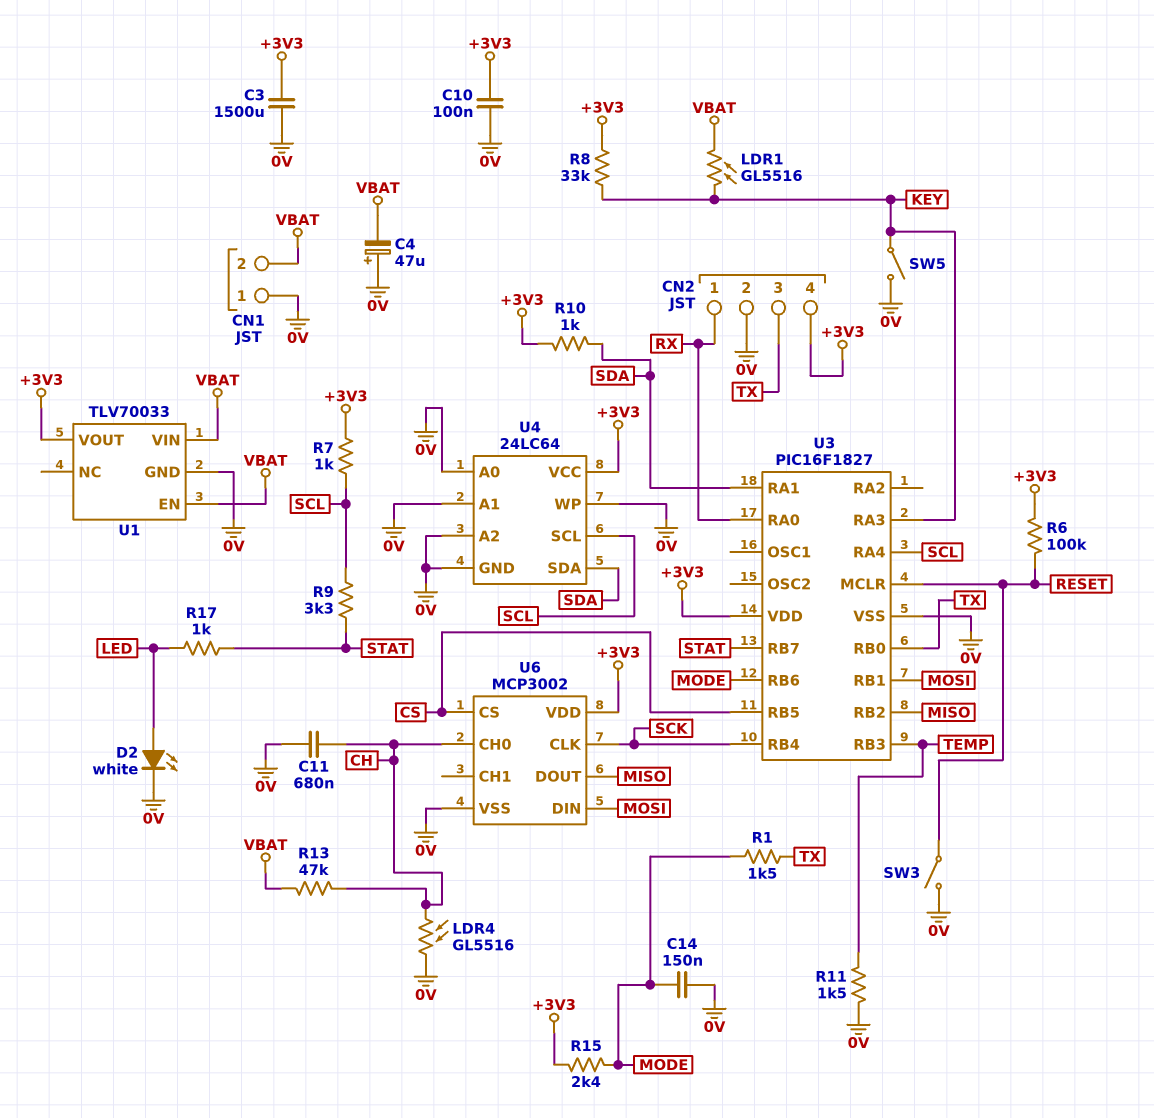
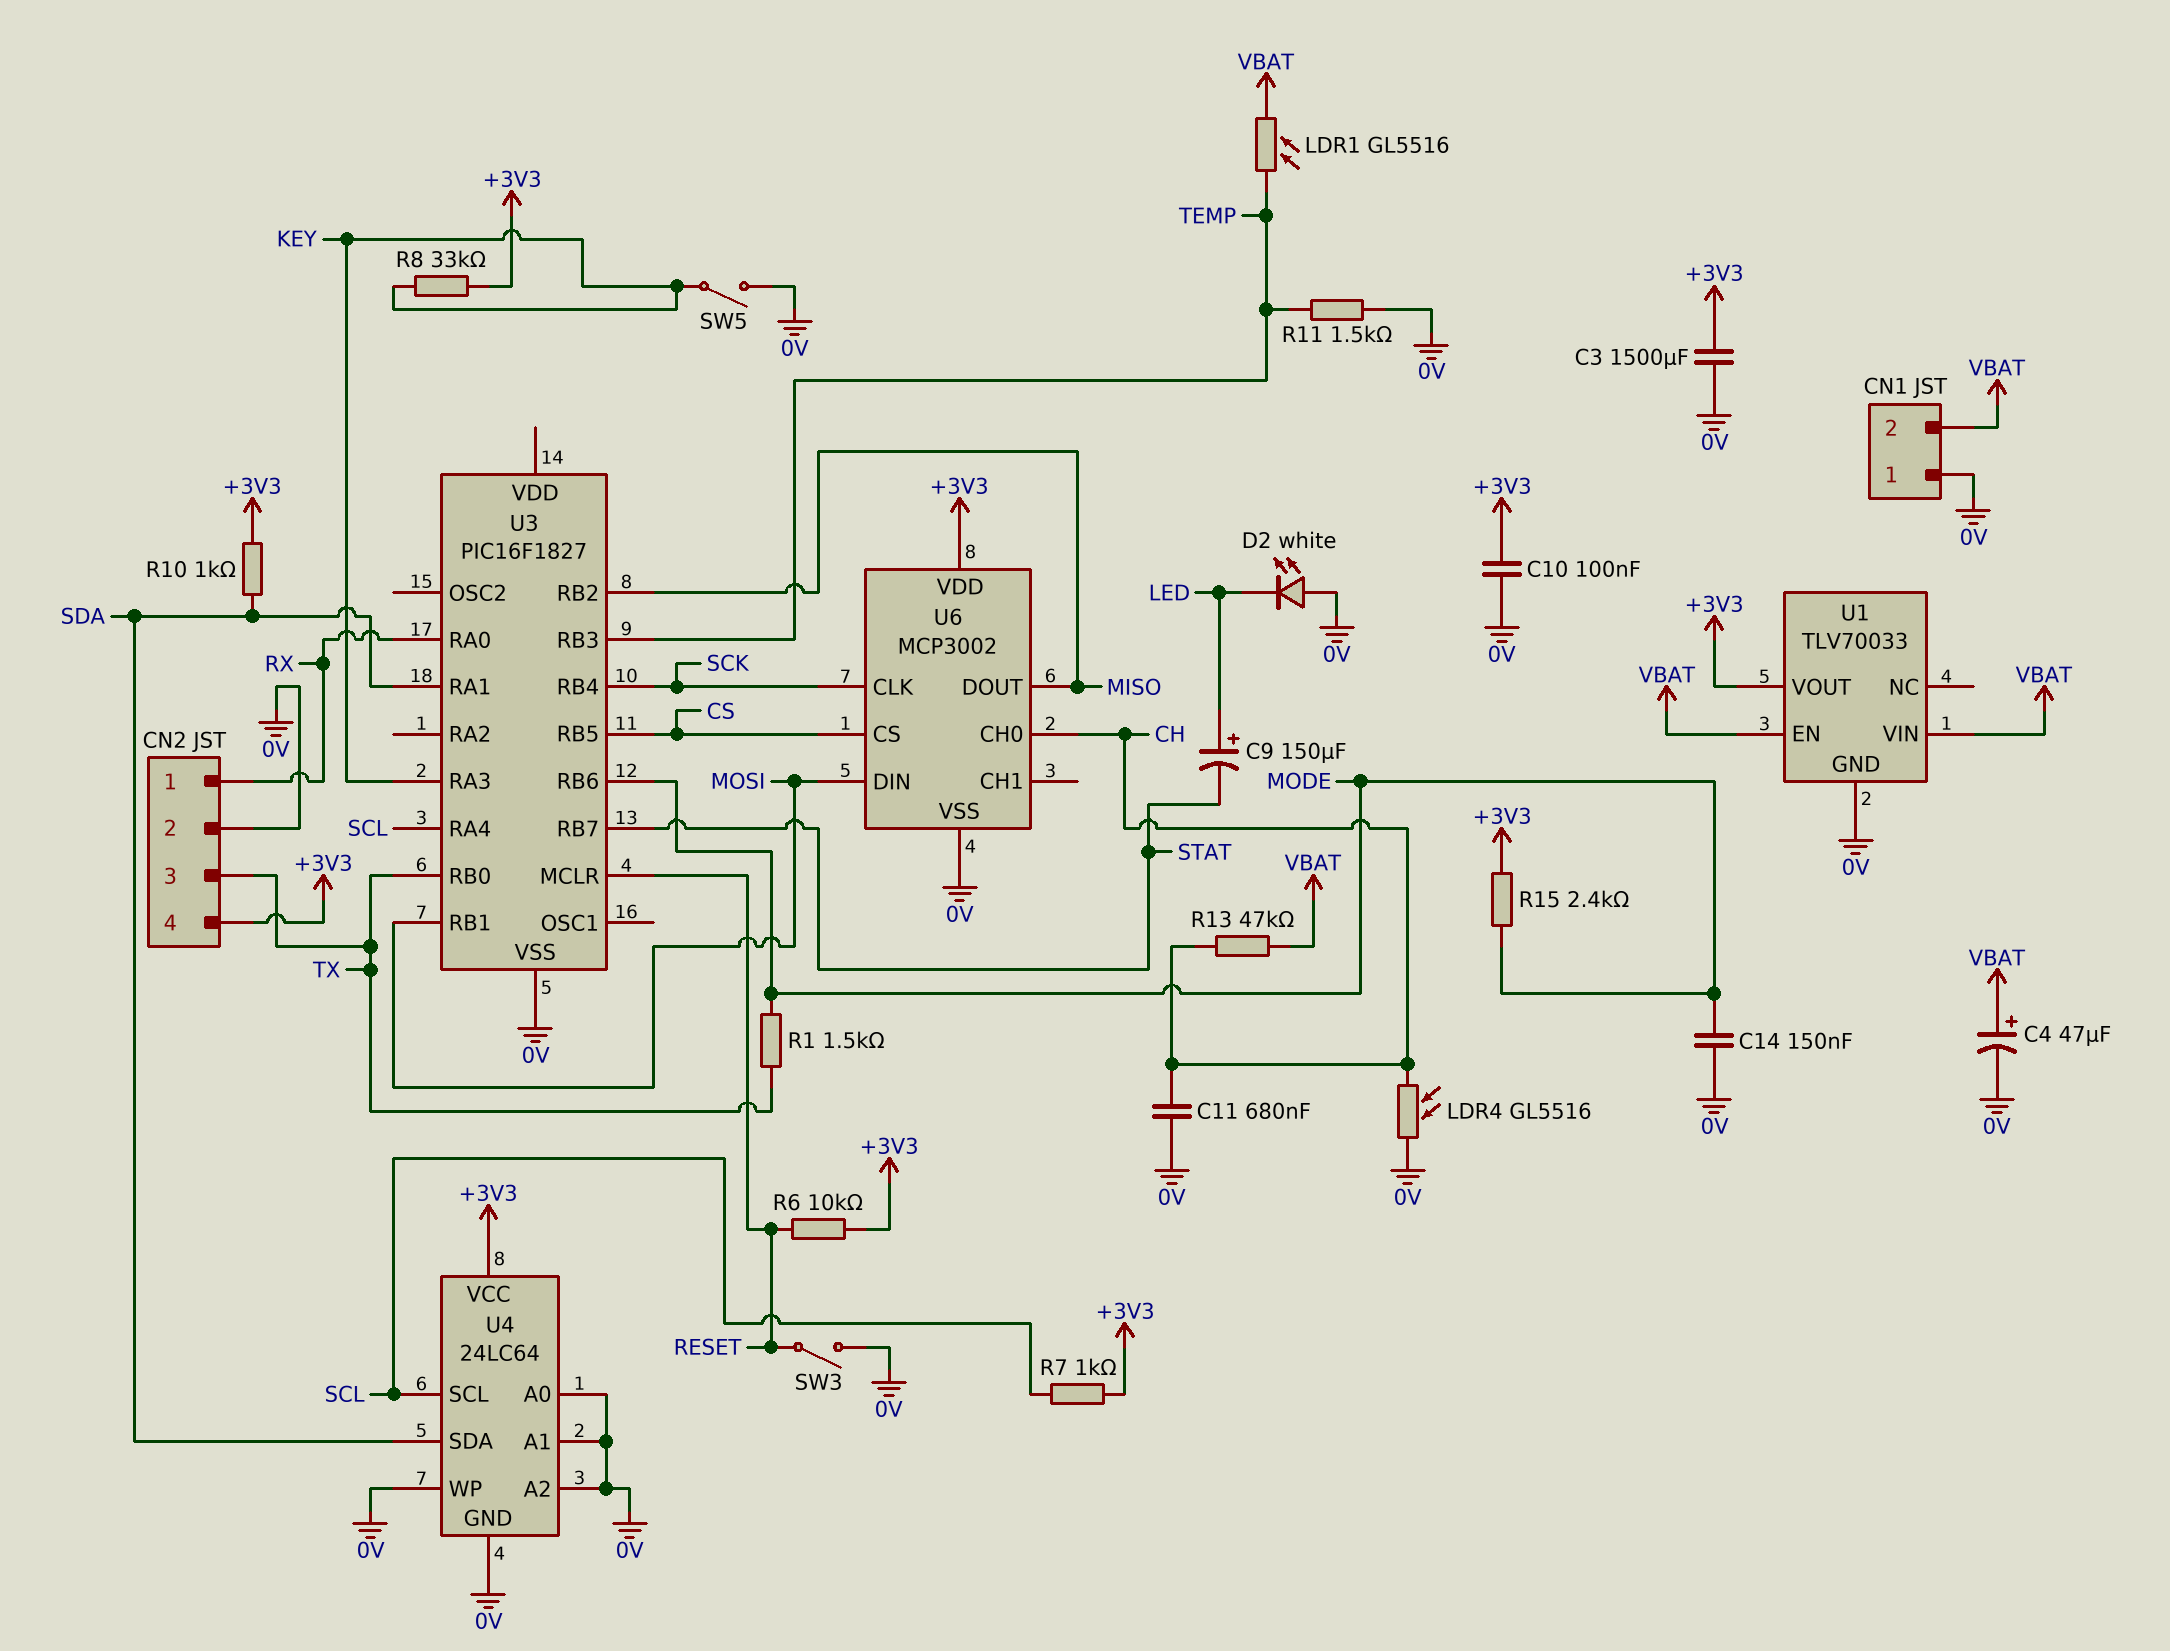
C4: 47uF (plus 0V, minus VBAT) -> 47uF (plus VBAT, minus 0V)
C9: none -> 150uF (plus LED, minus STAT)
D2: LED white (A LED, K 0V) -> LED white (A 0V, K LED)
LDR1: GL5516 (KEY, VBAT) -> GL5516 (TEMP, VBAT)
R6: 100k (+3V3, RESET) -> 10k (+3V3, RESET)
R9: 3.3k (SCL, STAT) -> none
R17: 1k (LED, STAT) -> none
U3 pin VDD: +3V3 -> none

